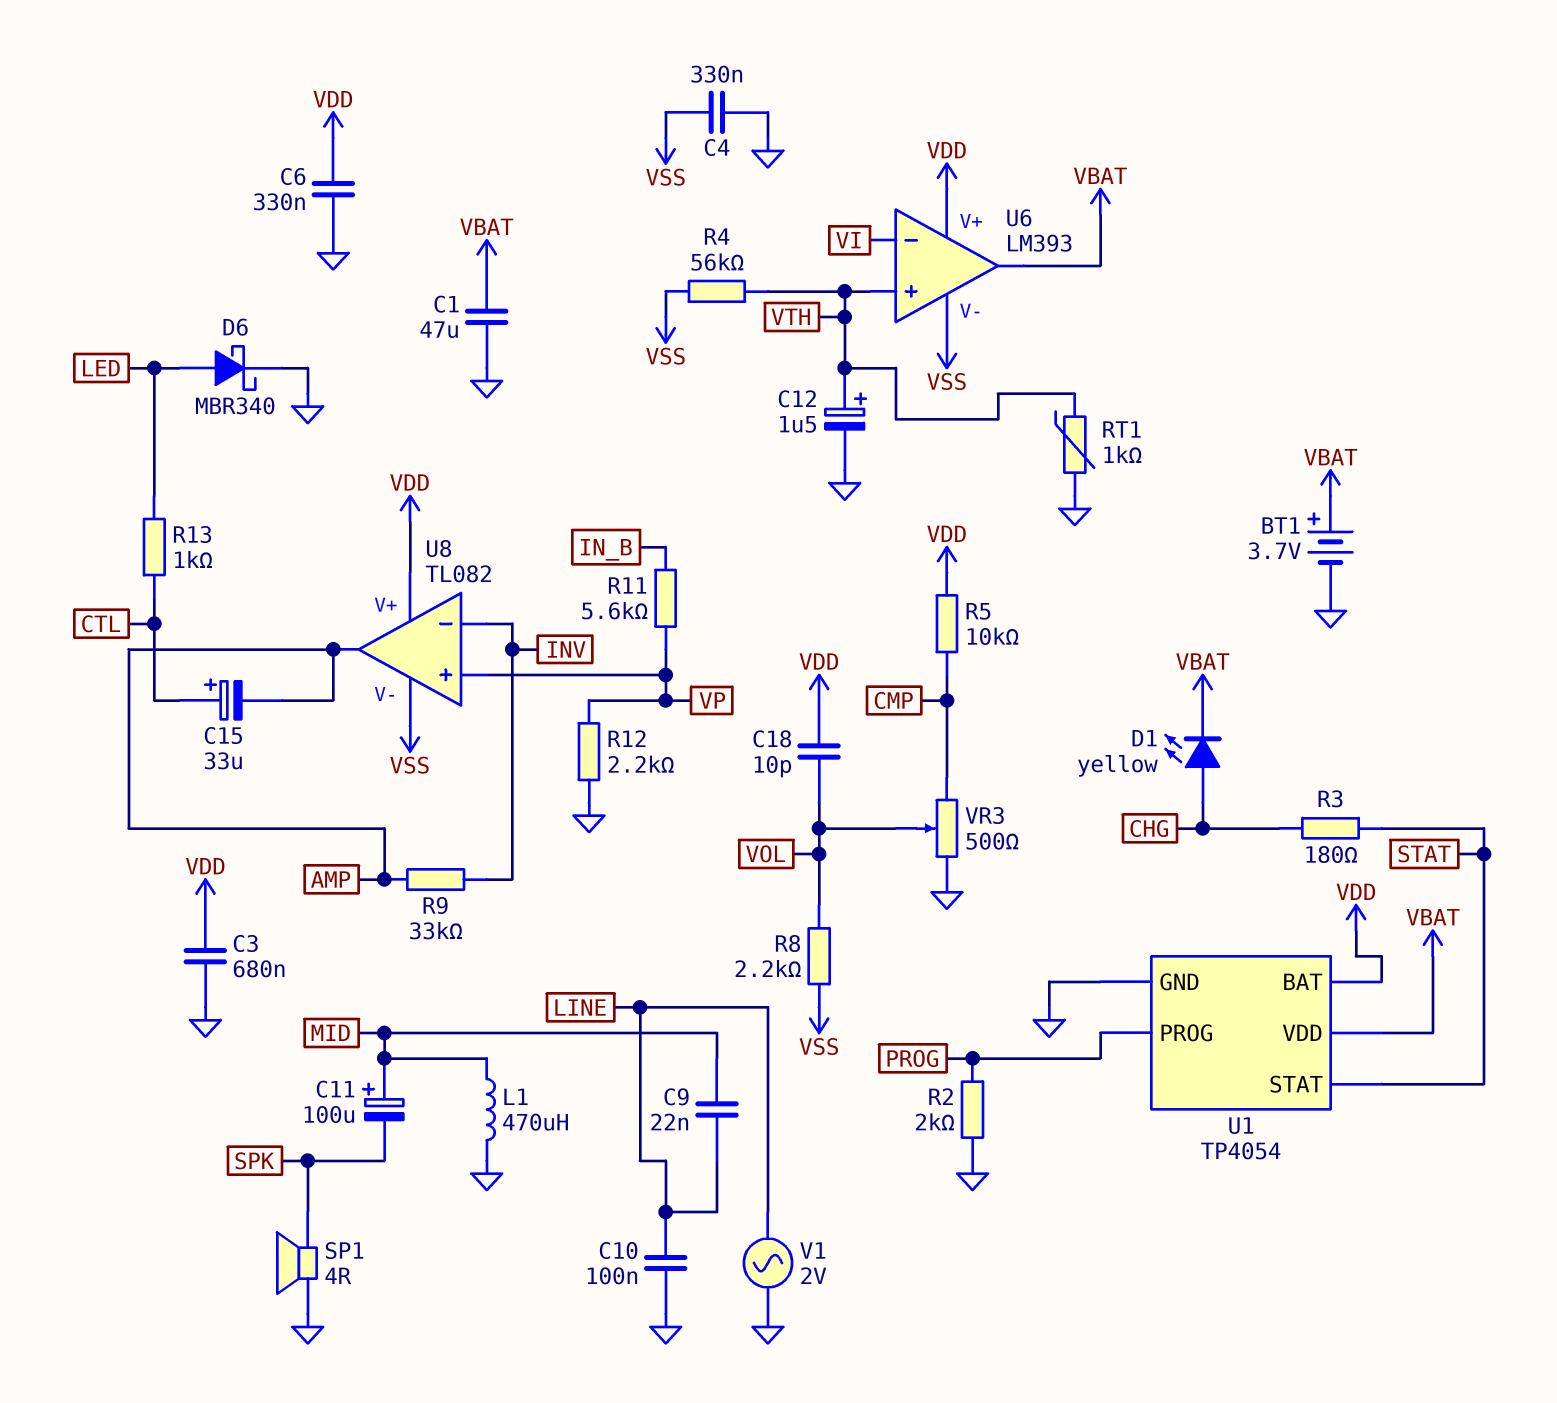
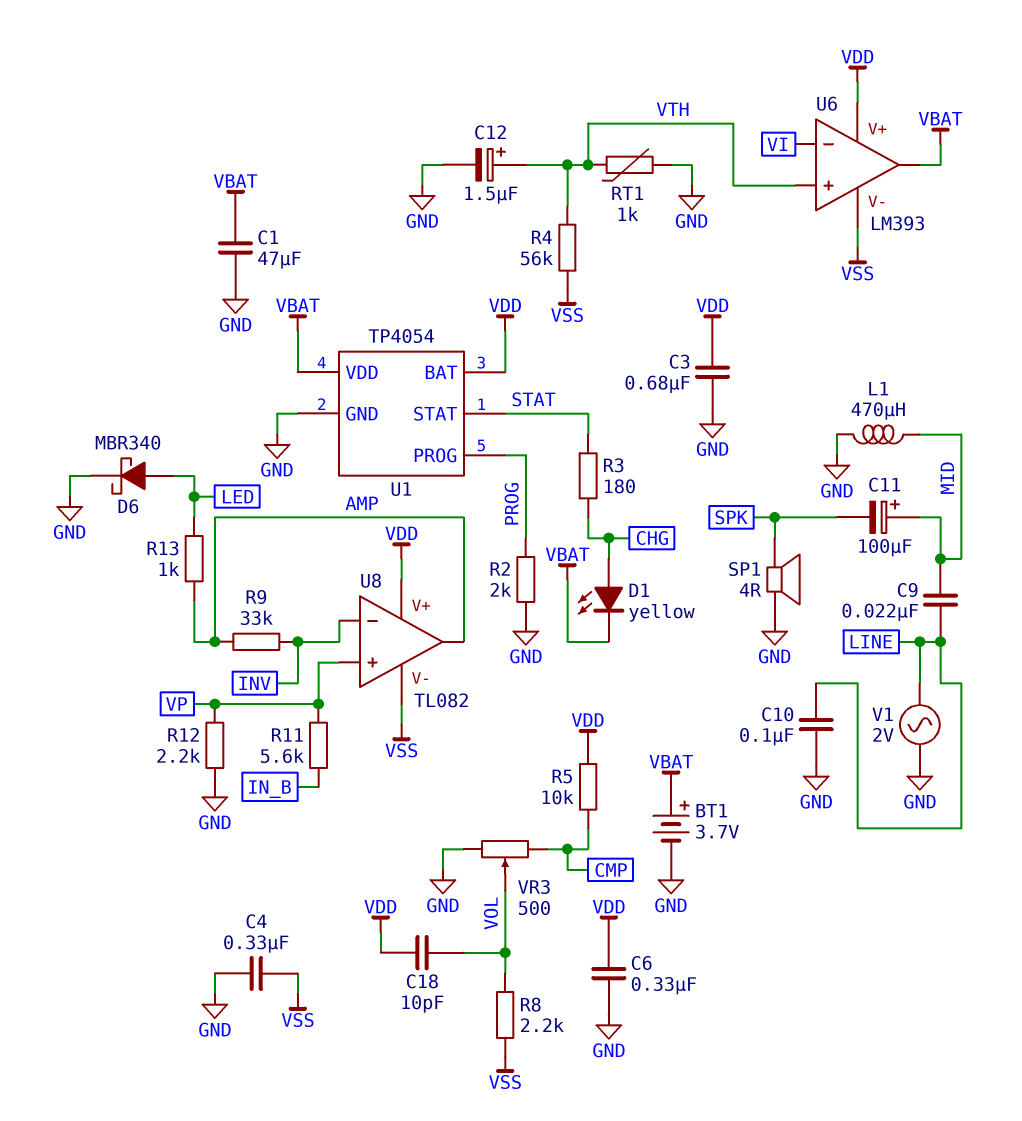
C15: 33uF (plus CTL, minus AMP) -> none
R13: 1k (CTL, LED) -> 1k (AMP, LED)

